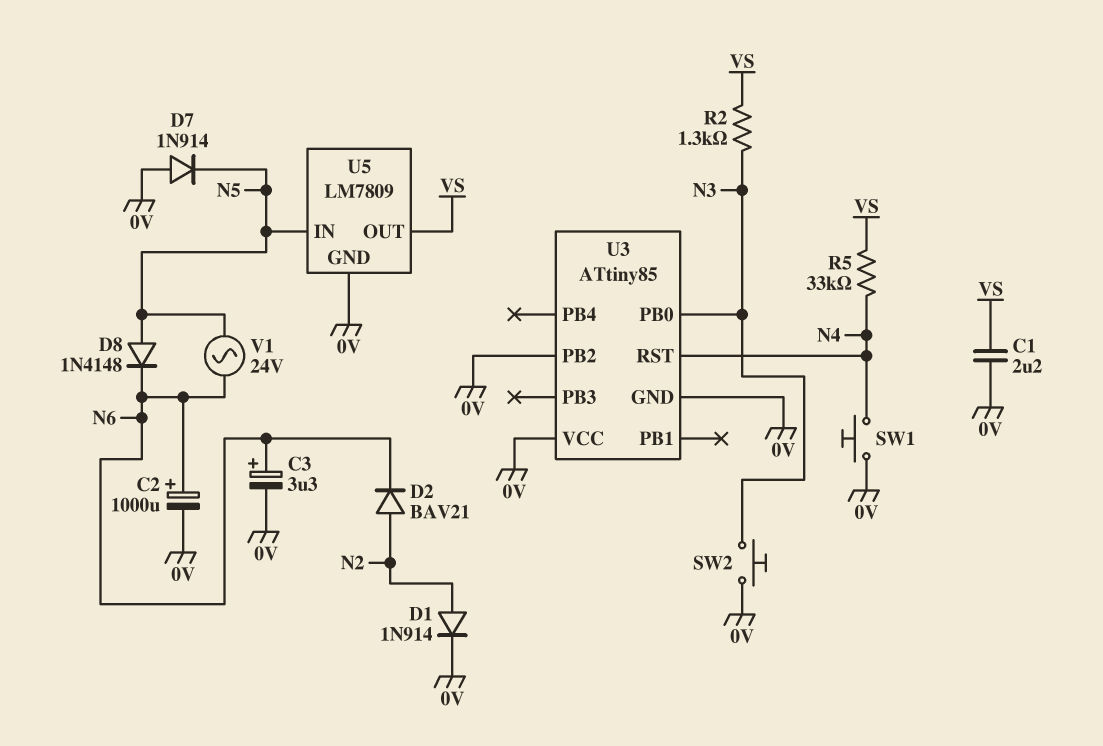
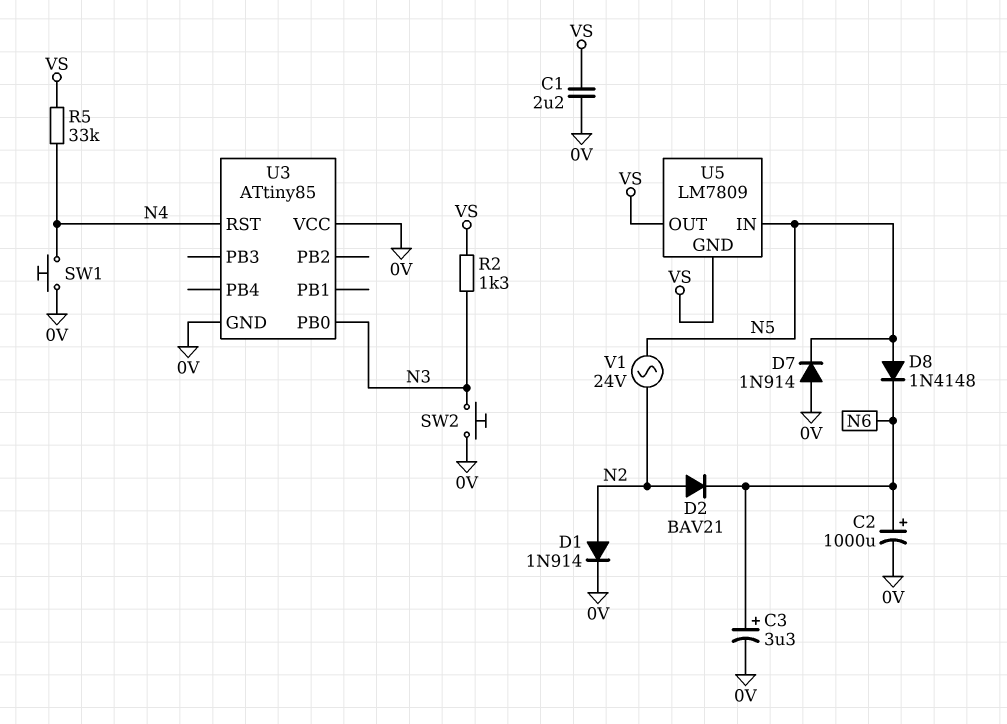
U3 pin PB2: 0V -> none
U5 pin GND: 0V -> VS
V1: AC 24V (N5, N6) -> AC 24V (N2, N5)

